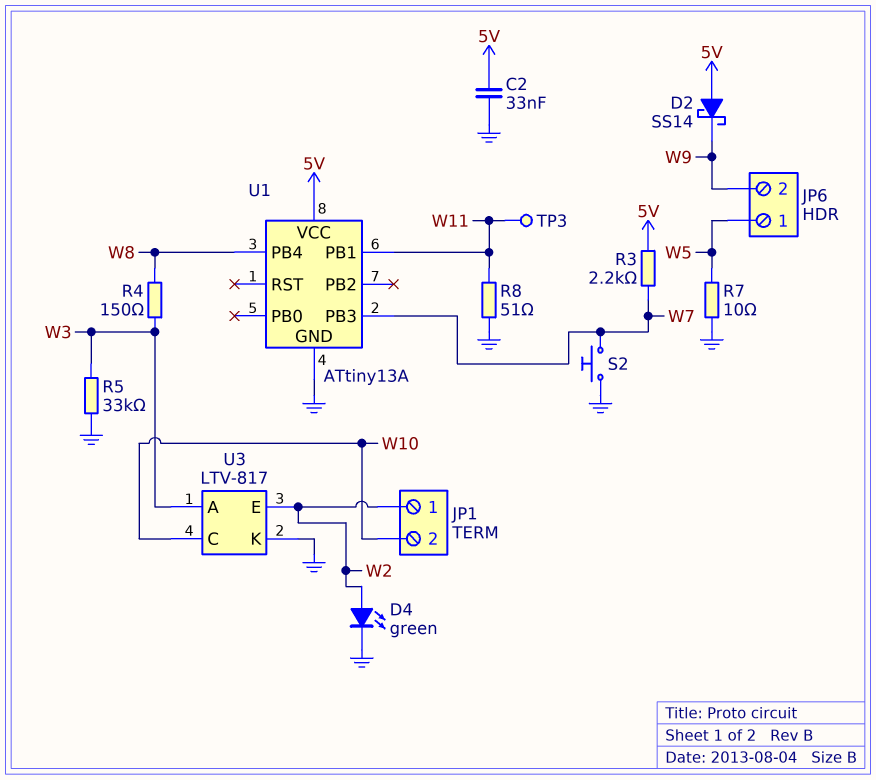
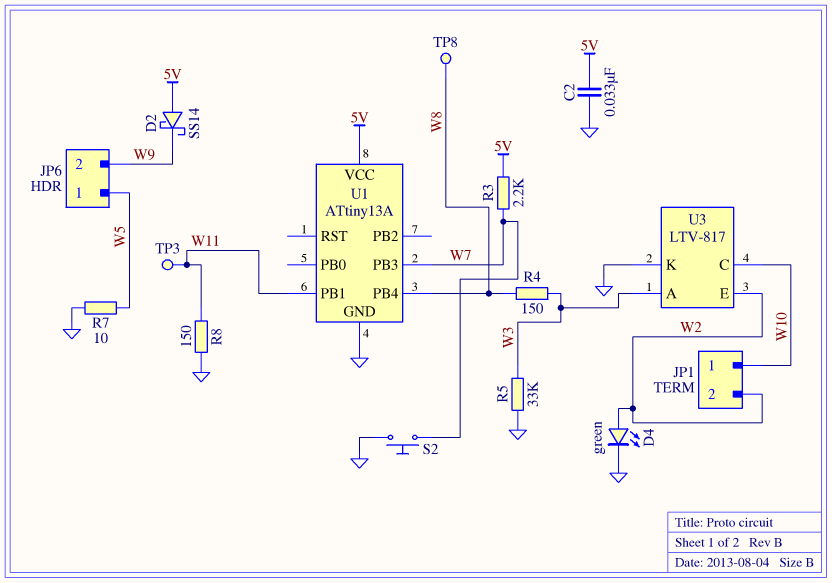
JP1 pin 1: W2 -> W10
JP1 pin 2: W10 -> W2
R8: 51 (GND, W11) -> 150 (GND, W11)
TP8: none -> test point (W8)

